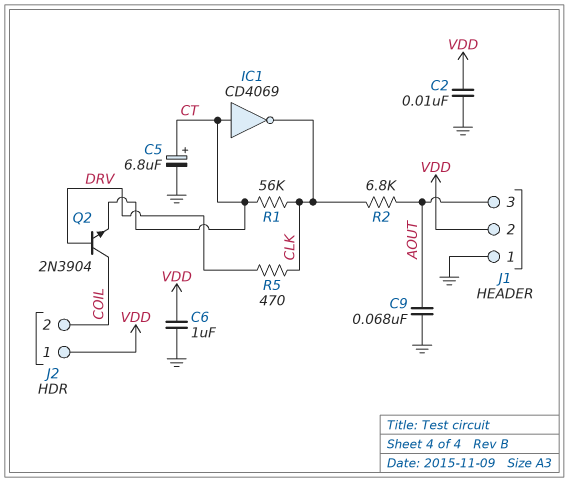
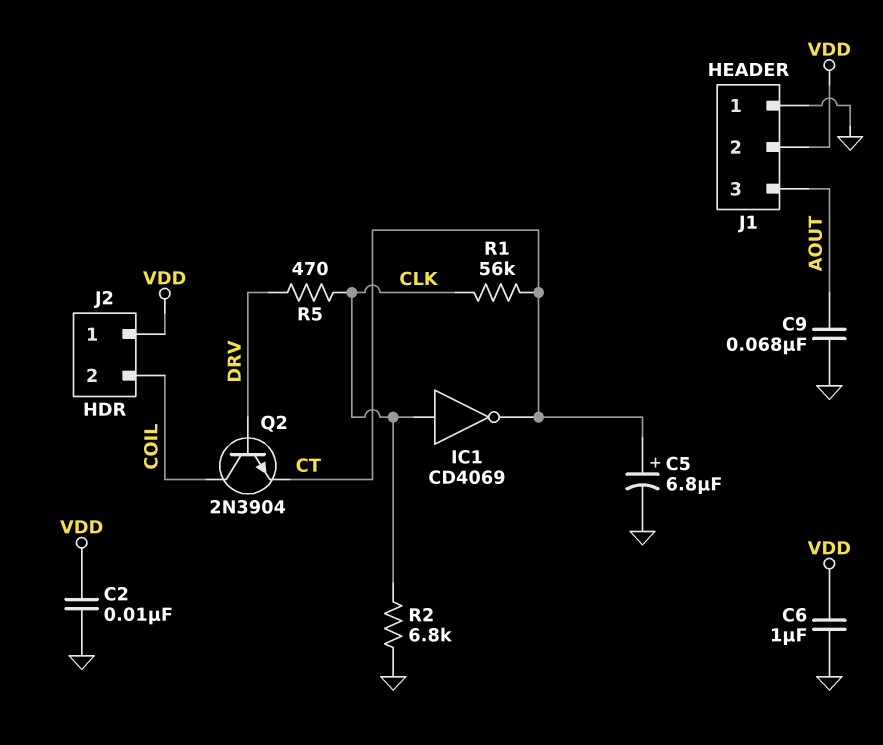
IC1: NOT CD4069 (in CT, out CLK) -> NOT CD4069 (in CLK, out CT)
R2: 6.8k (AOUT, CLK) -> 6.8k (CLK, GND)

